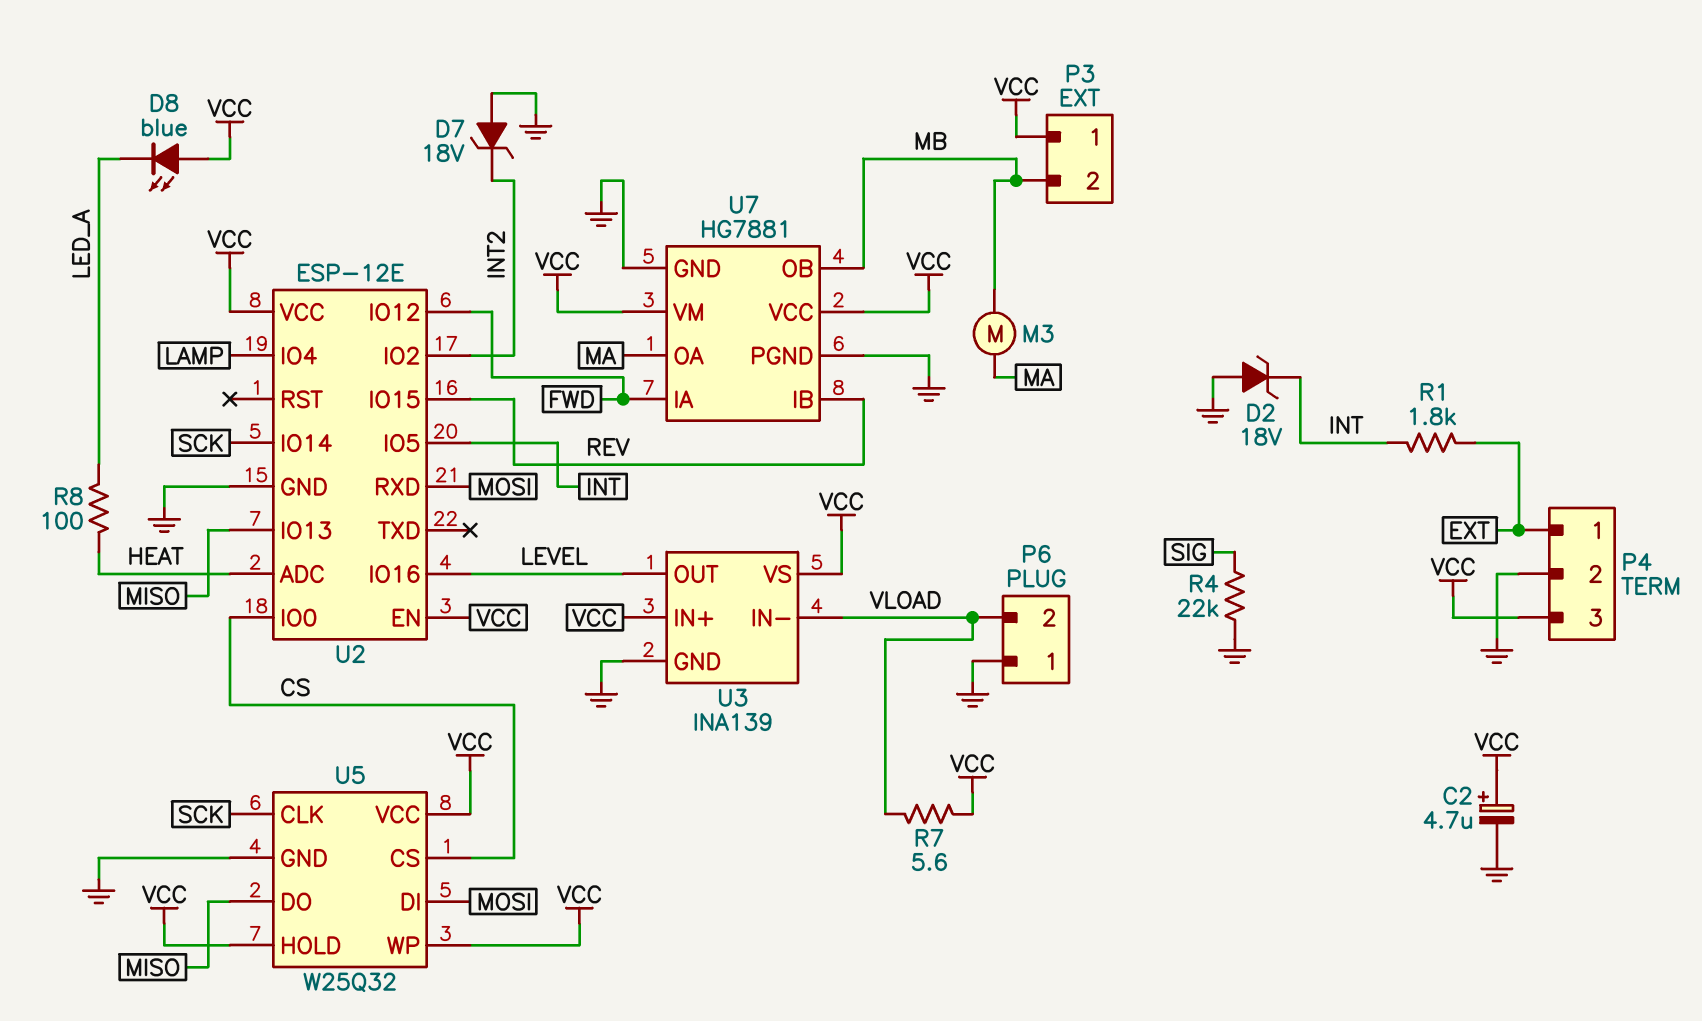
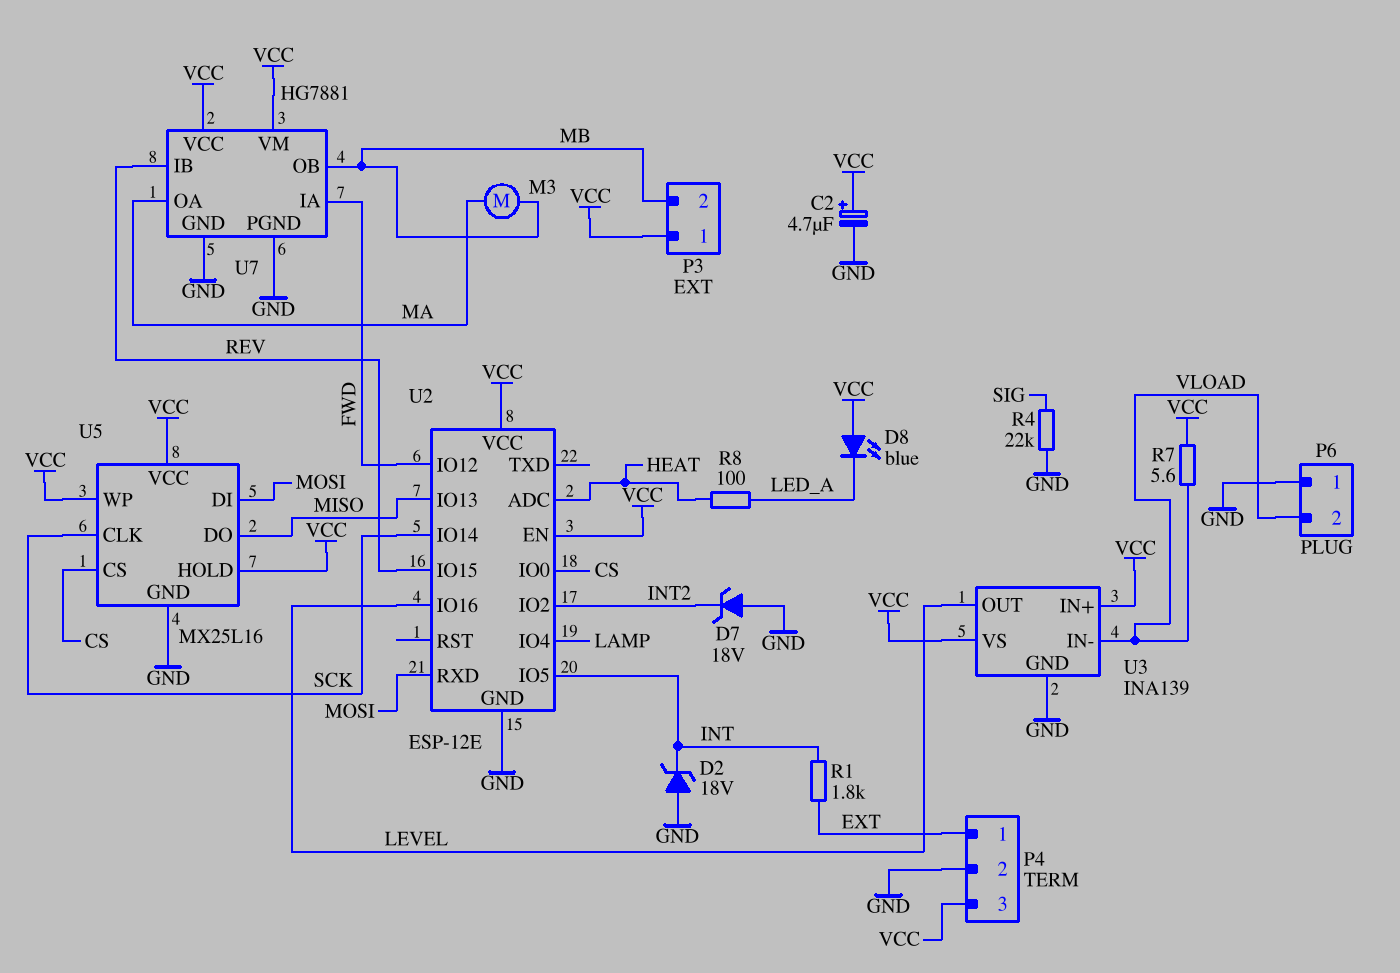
U5: W25Q32 -> MX25L16

